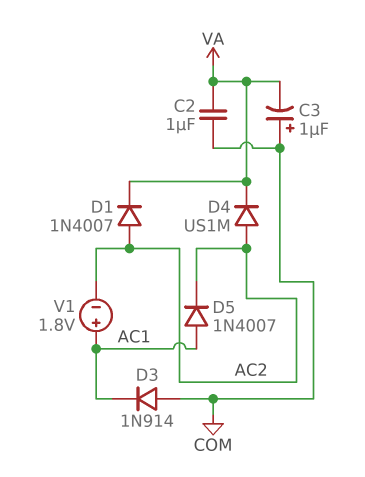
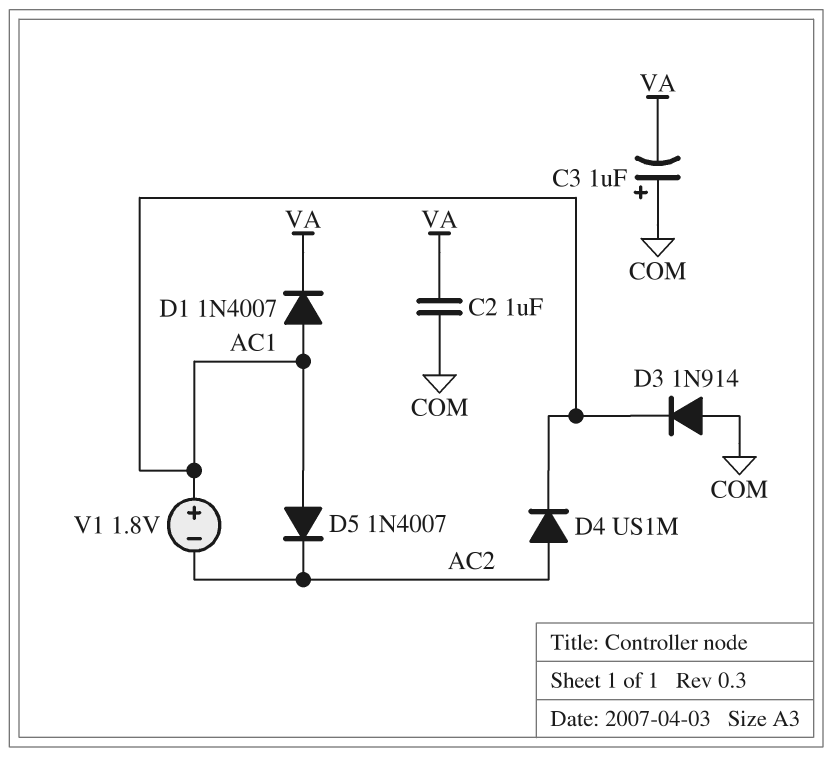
D1: diode 1N4007 (A AC2, K VA) -> diode 1N4007 (A AC1, K VA)
D4: diode US1M (A AC2, K VA) -> diode US1M (A AC2, K AC1)

